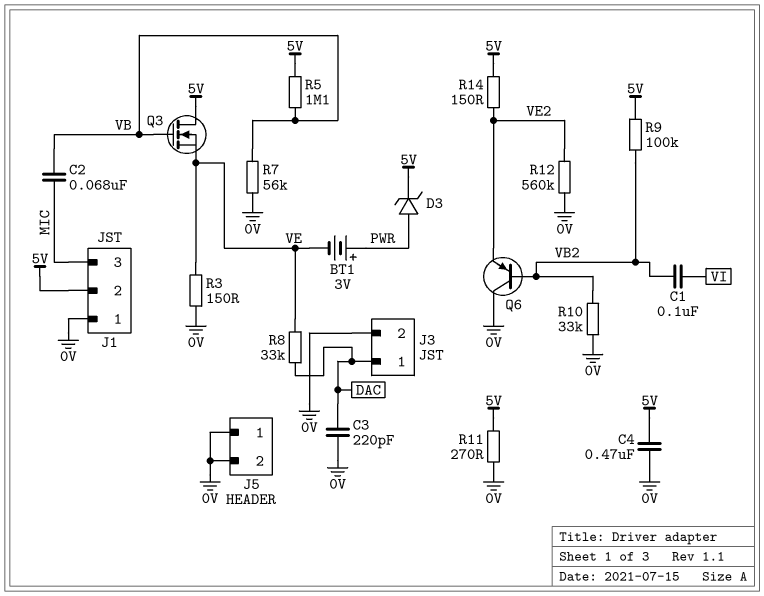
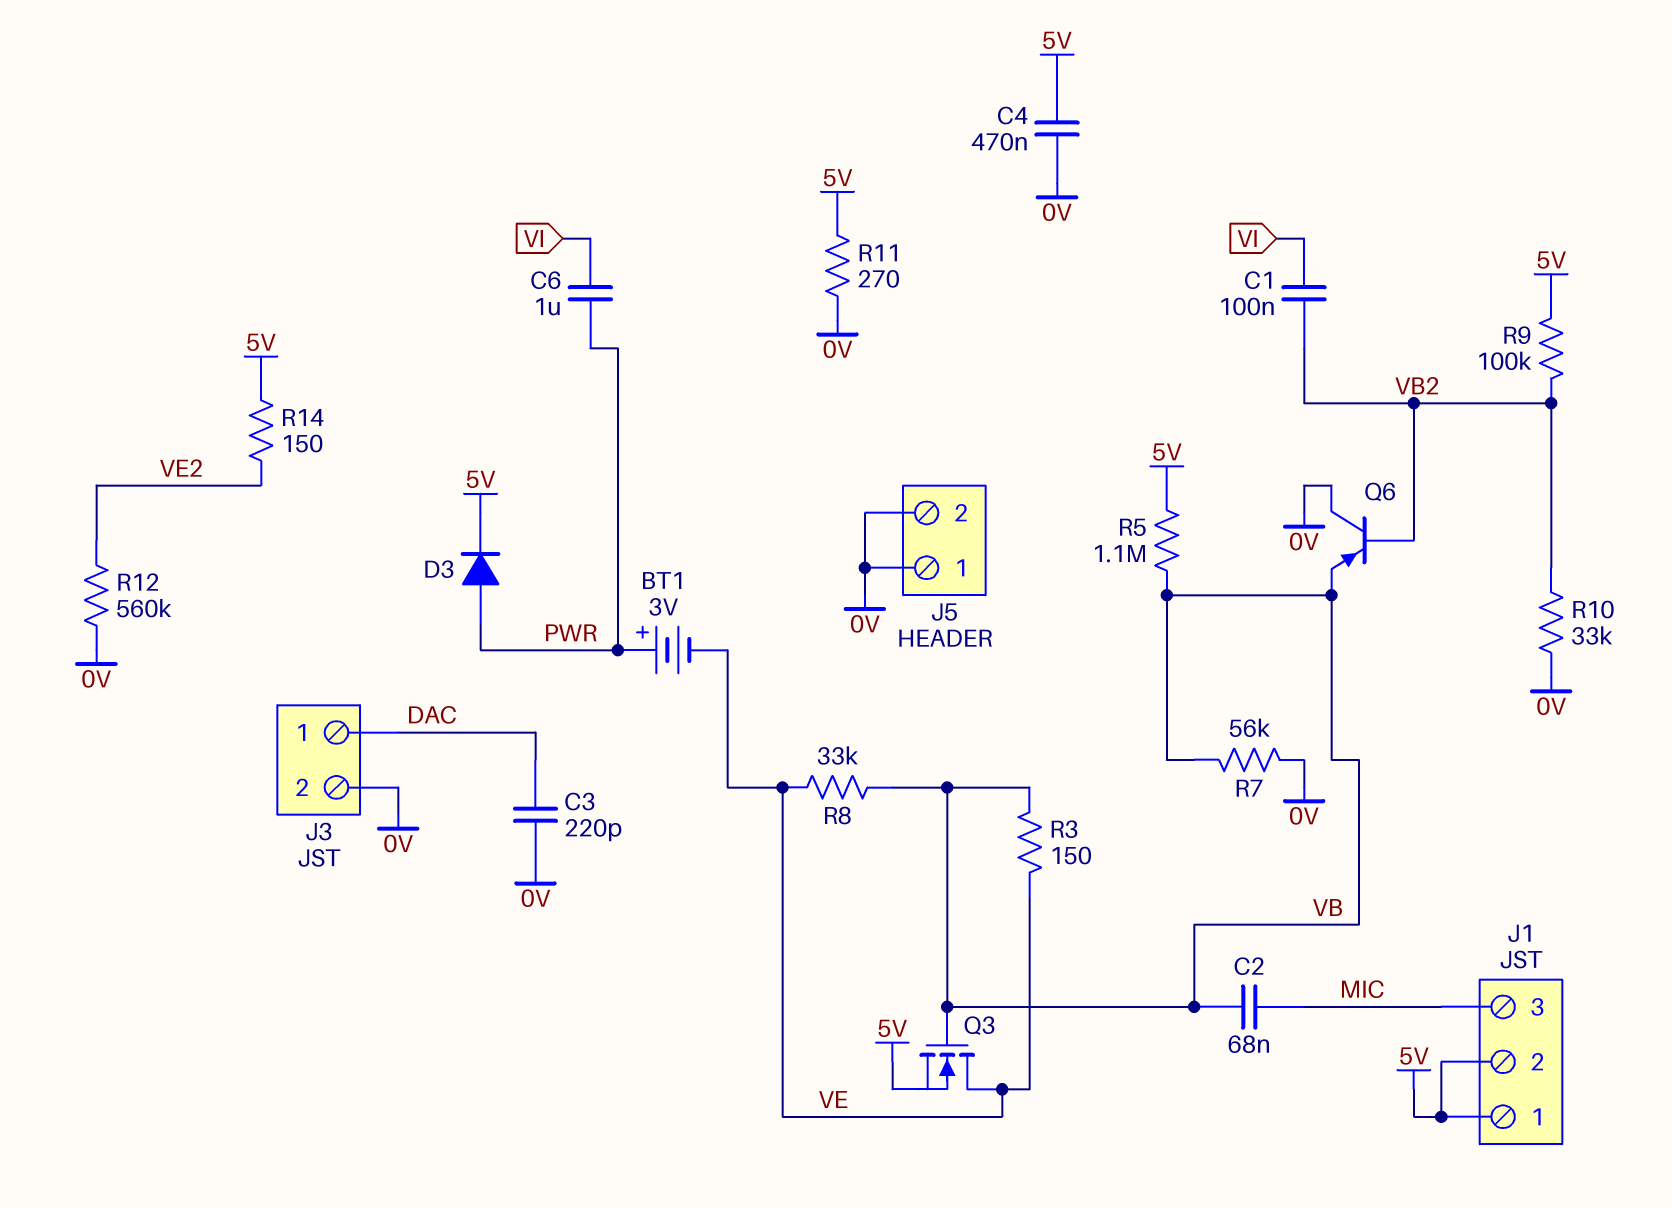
C6: none -> 1uF (PWR, VI)
D3: zener (A PWR, K 5V) -> diode (A PWR, K 5V)
J1 pin 1: 0V -> 5V
Q3: NMOS (G VB, D 5V, S VE) -> NMOS (G VB, D VE, S 5V)
Q6: PNP (B VB2, C 0V, E VE2) -> PNP (B VB2, C 0V, E VB)
R3: 150 (0V, VE) -> 150 (VB, VE)
R8: 33k (DAC, VE) -> 33k (VB, VE)

